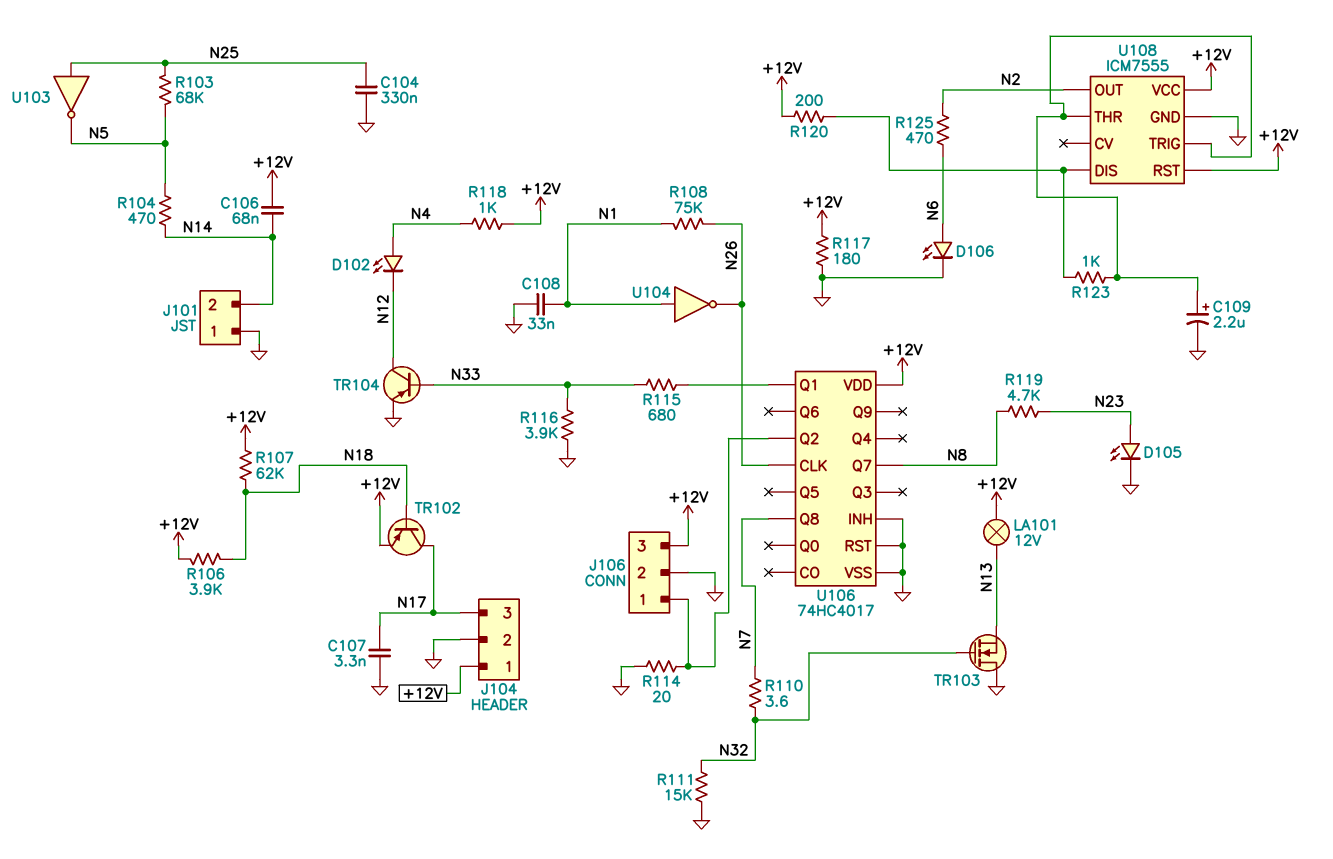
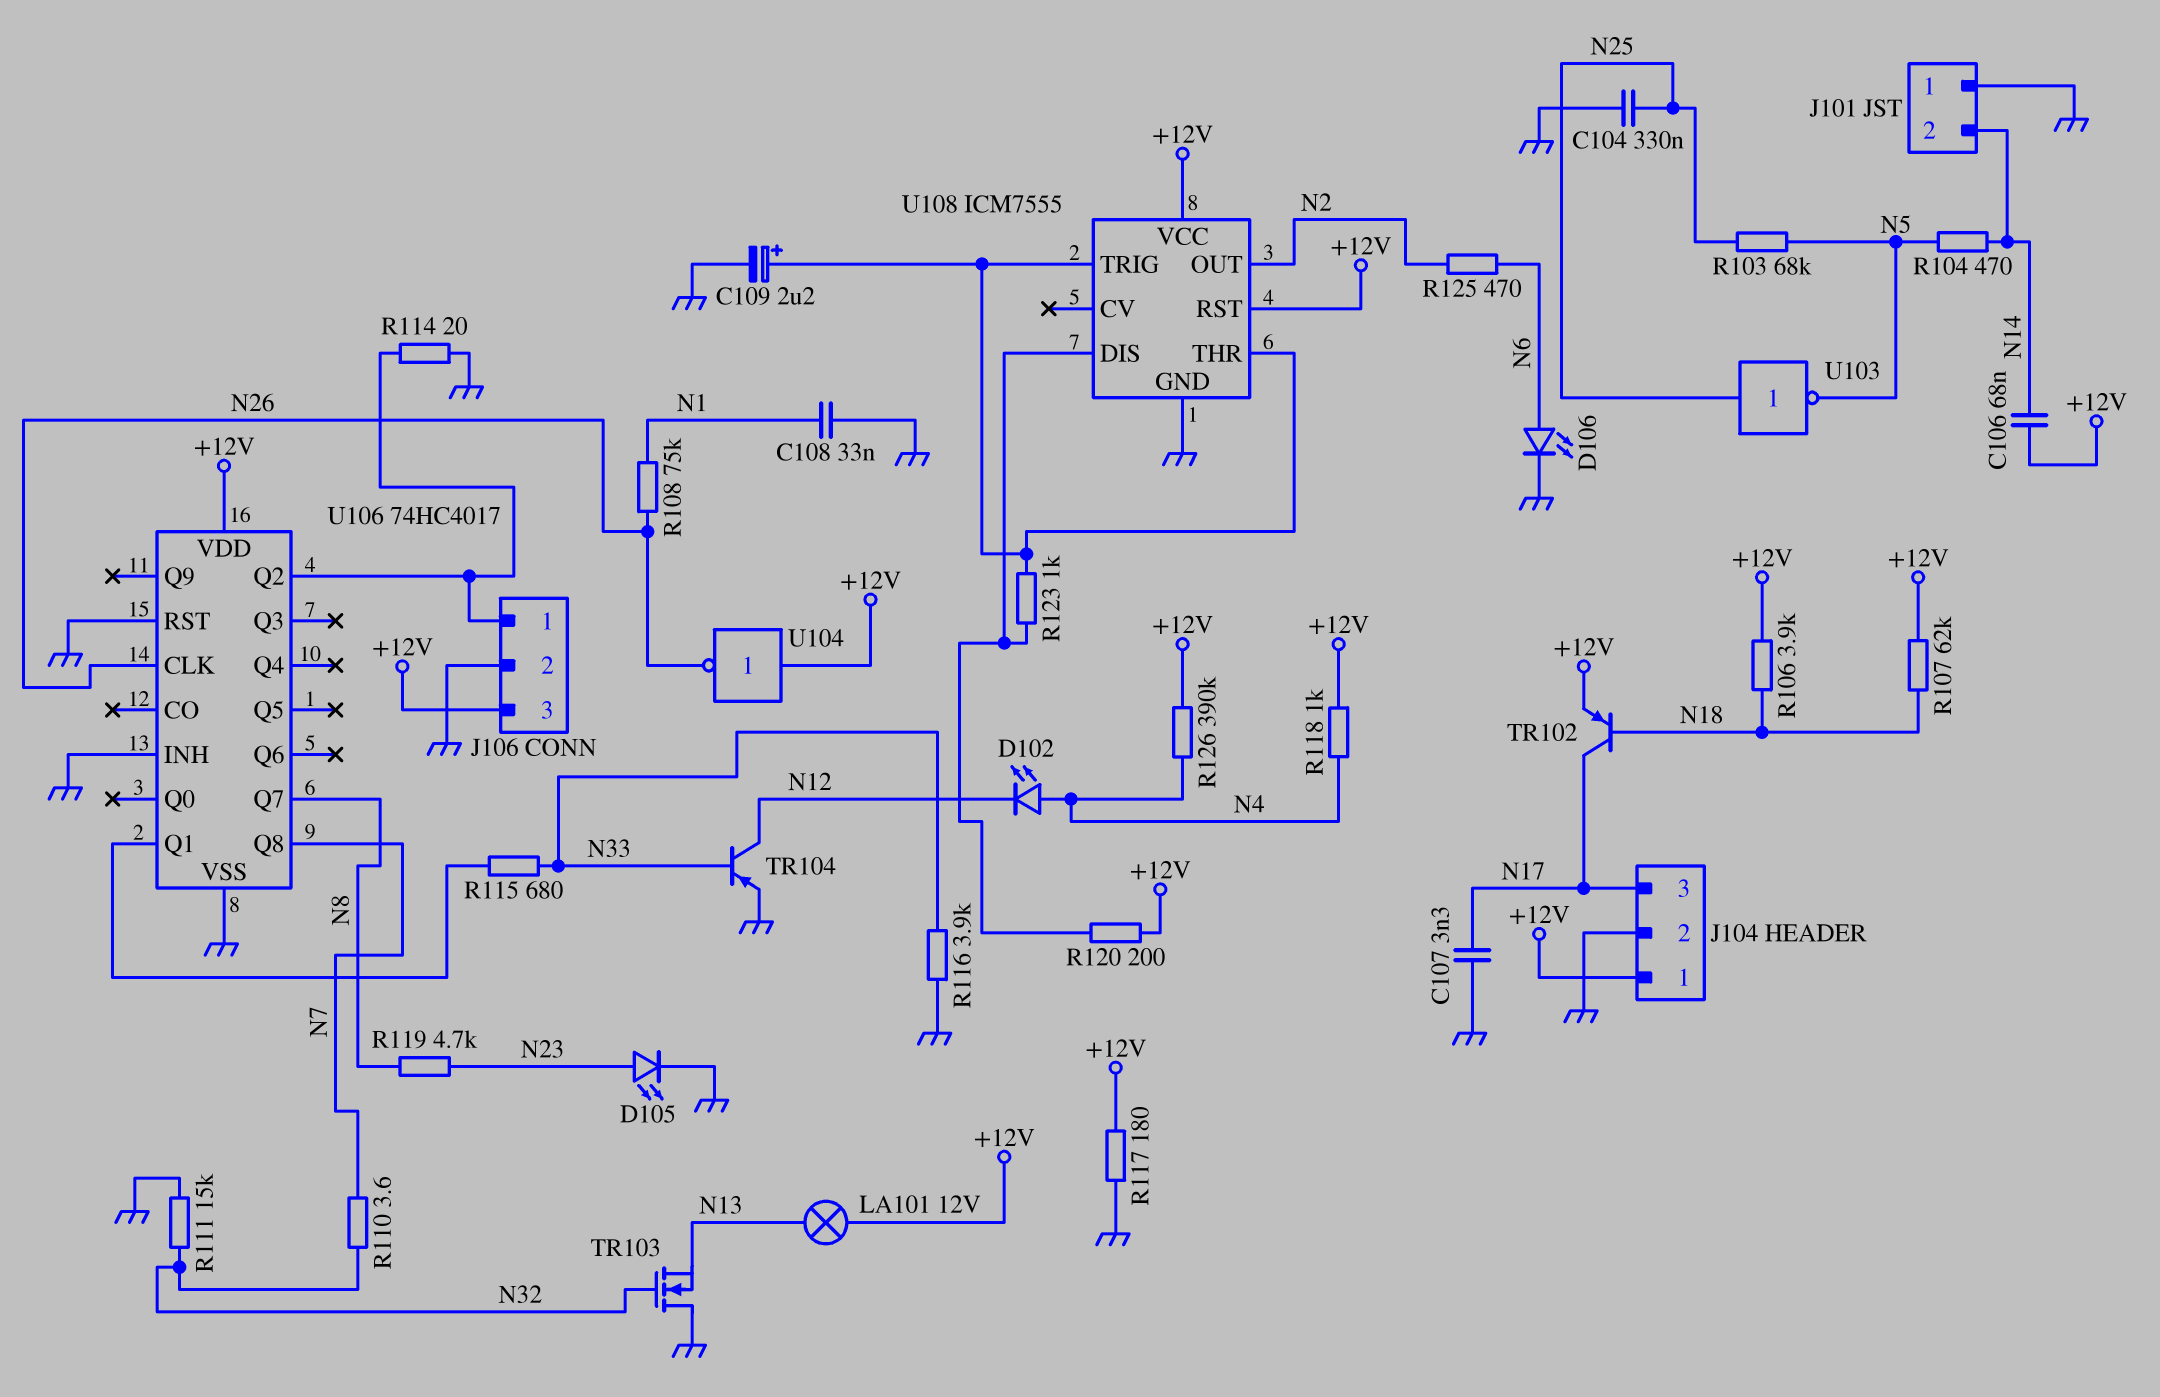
R126: none -> 390k (+12V, N4)
U104: NOT (in N1, out N26) -> NOT (in +12V, out N26)

